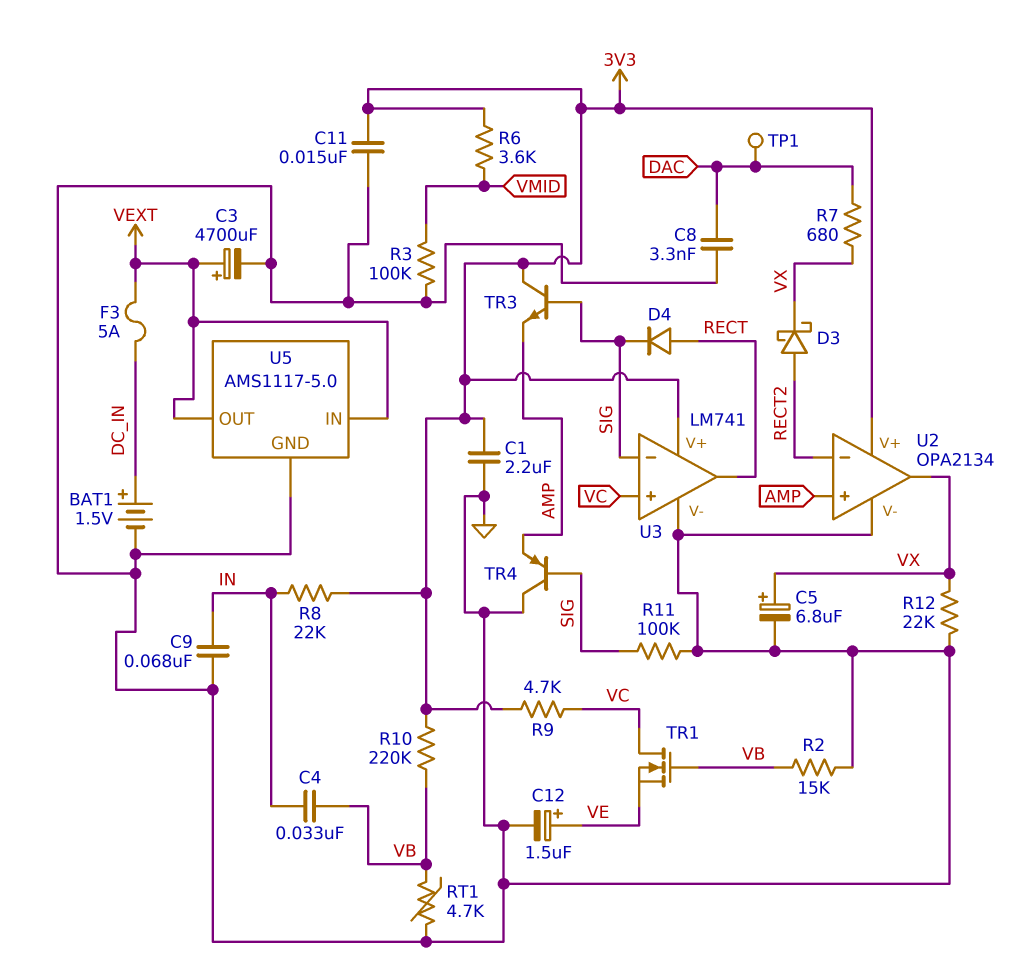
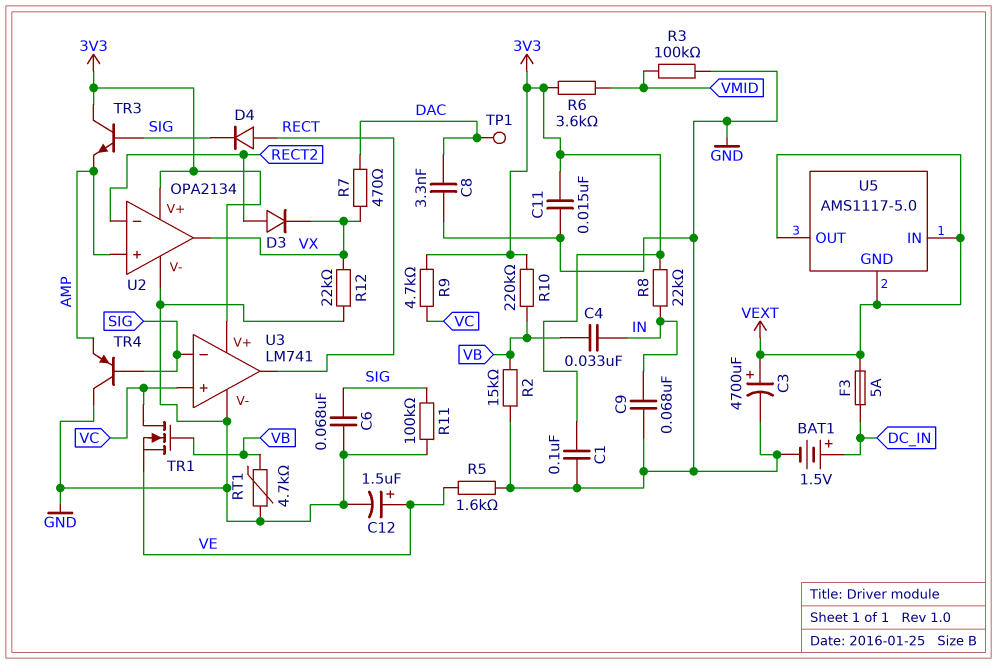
C1: 2.2uF (3V3, GND) -> 100nF (3V3, GND)
C5: 6.8uF (plus VX, minus GND) -> none
C6: none -> 68nF (GND, SIG)
D3: schottky (A RECT2, K VX) -> diode (A RECT2, K VX)
R5: none -> 1.6k (GND, VE)
R7: 680 (DAC, VX) -> 470 (DAC, VX)
U5 pin GND: GND -> VEXT

